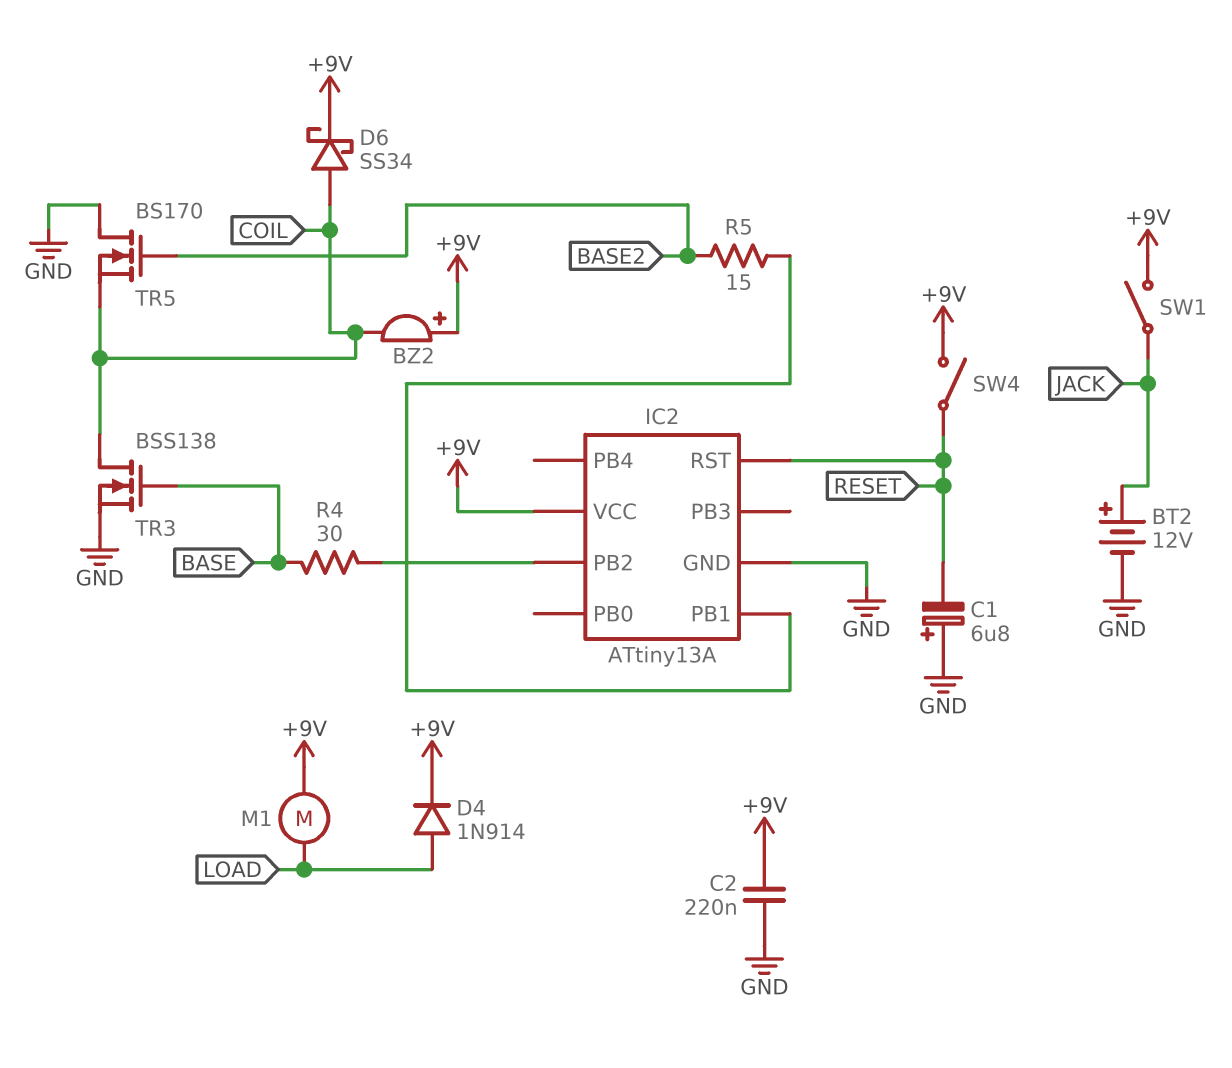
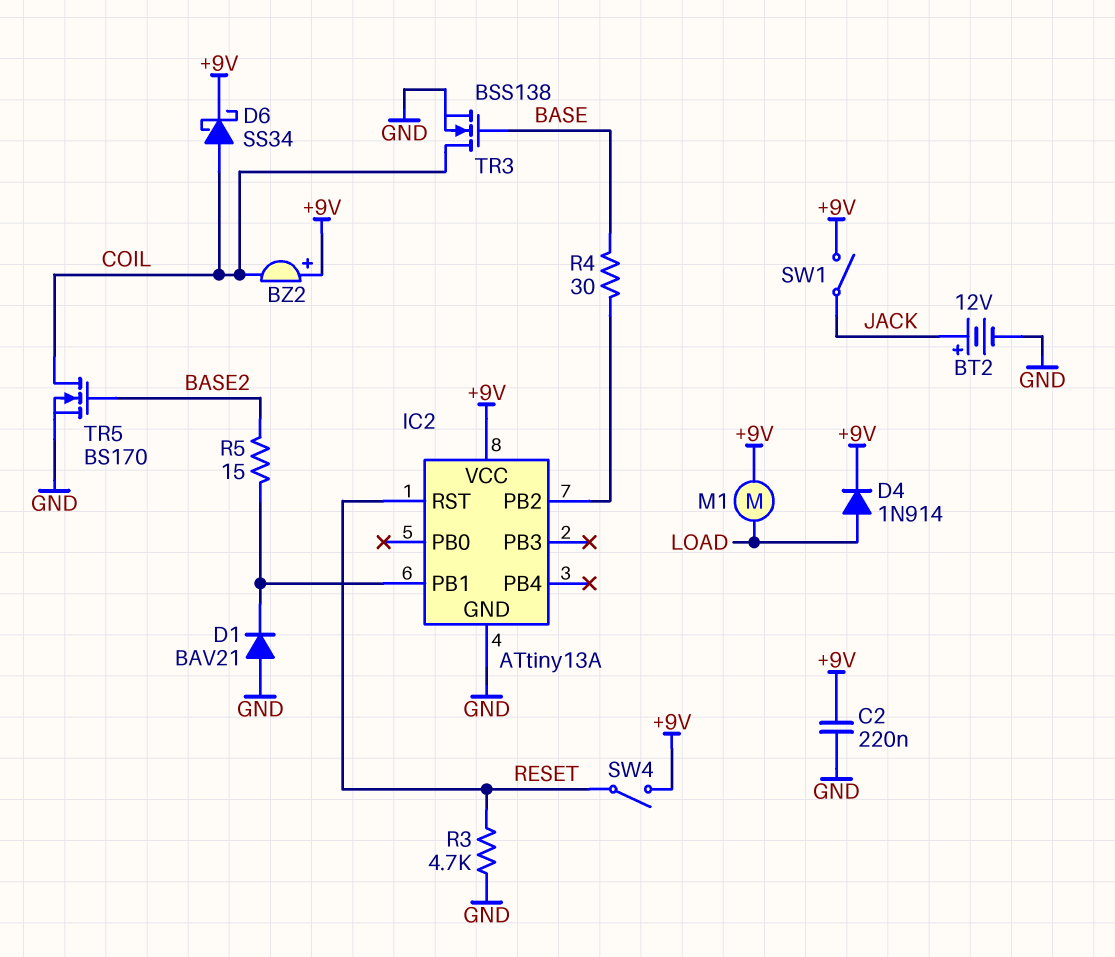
C1: 6.8uF (plus GND, minus RESET) -> none
D1: none -> diode BAV21 (A GND, K IC2/PB1)
R3: none -> 4.7k (GND, RESET)
TR5: NMOS BS170 (G BASE2, D GND, S COIL) -> NMOS BS170 (G BASE2, D COIL, S GND)

